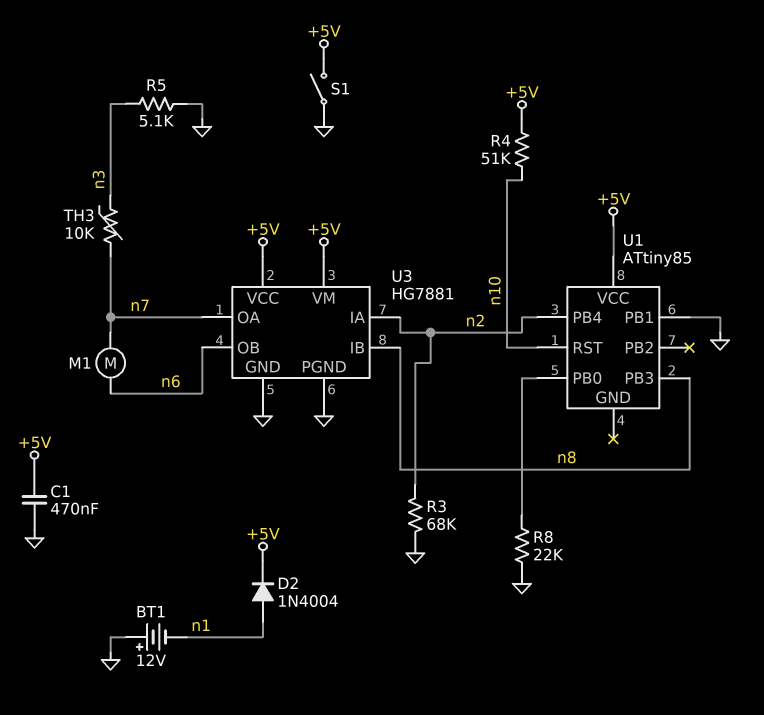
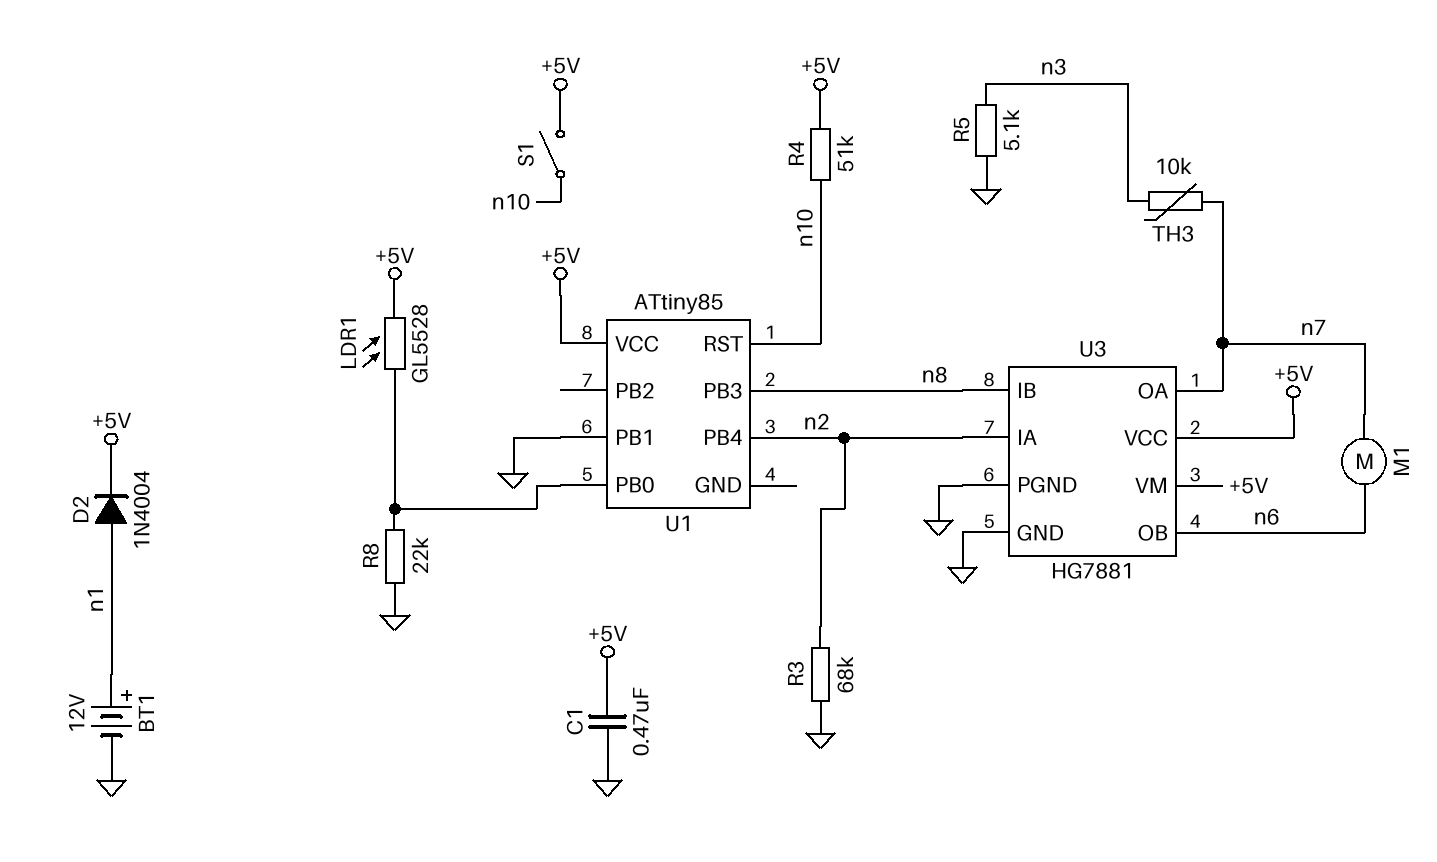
BT1: 12V (plus GND, minus n1) -> 12V (plus n1, minus GND)
LDR1: none -> GL5528 (+5V, U1/PB0)
S1: switch (+5V, GND) -> switch (+5V, n10)

